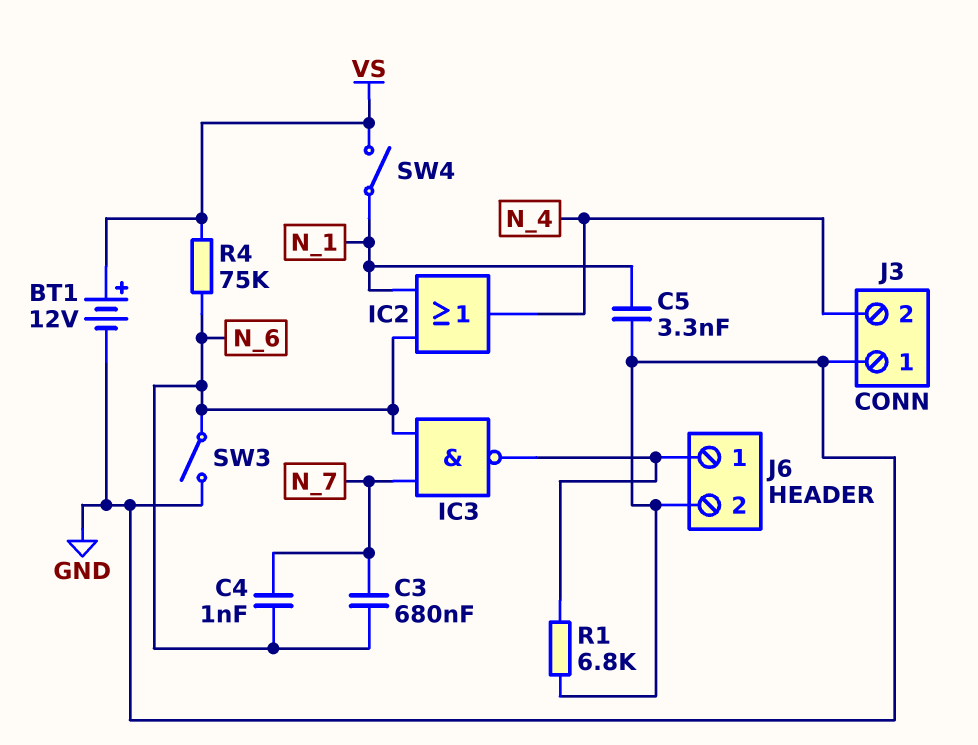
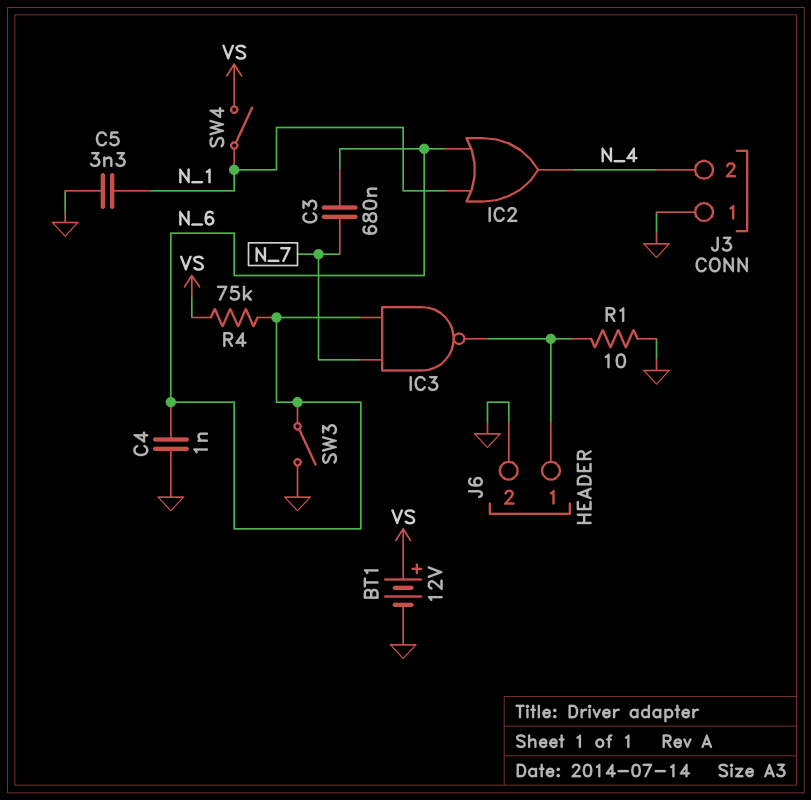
C4: 1nF (N_6, N_7) -> 1nF (GND, N_6)
R1: 6.8k (GND, J6/1) -> 10 (GND, J6/1)

